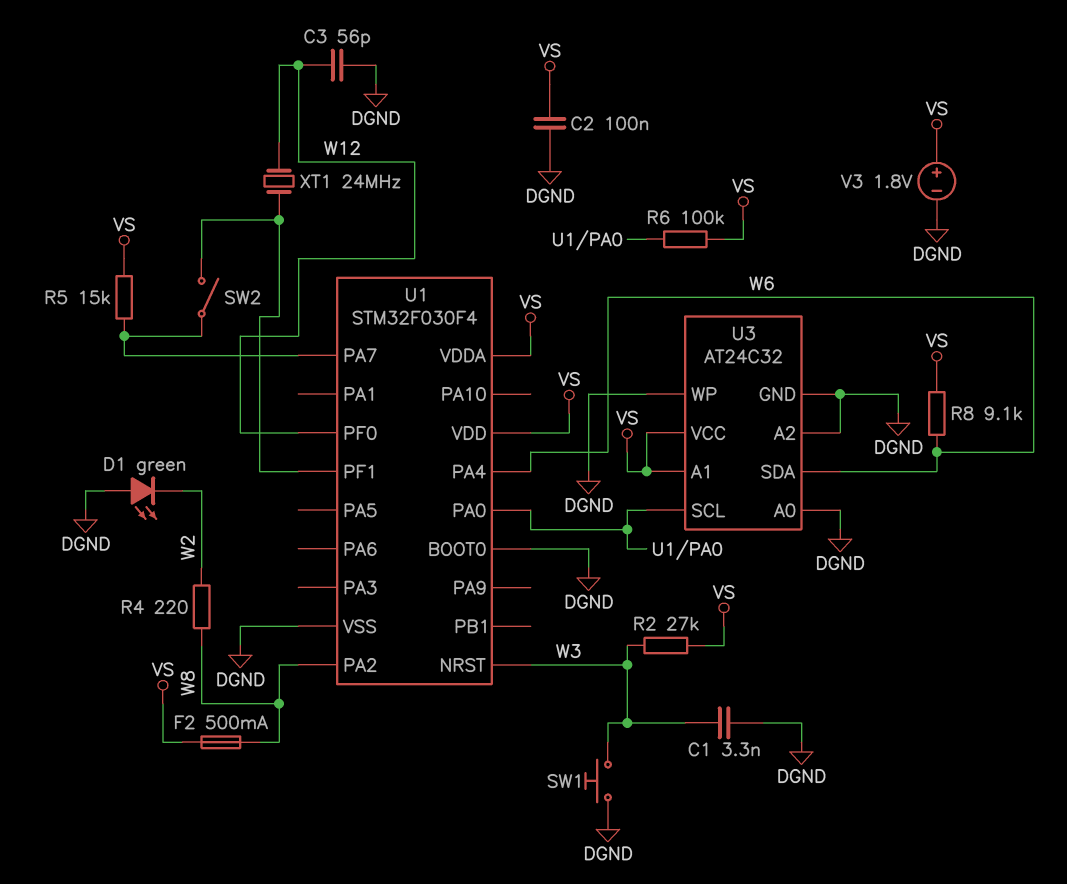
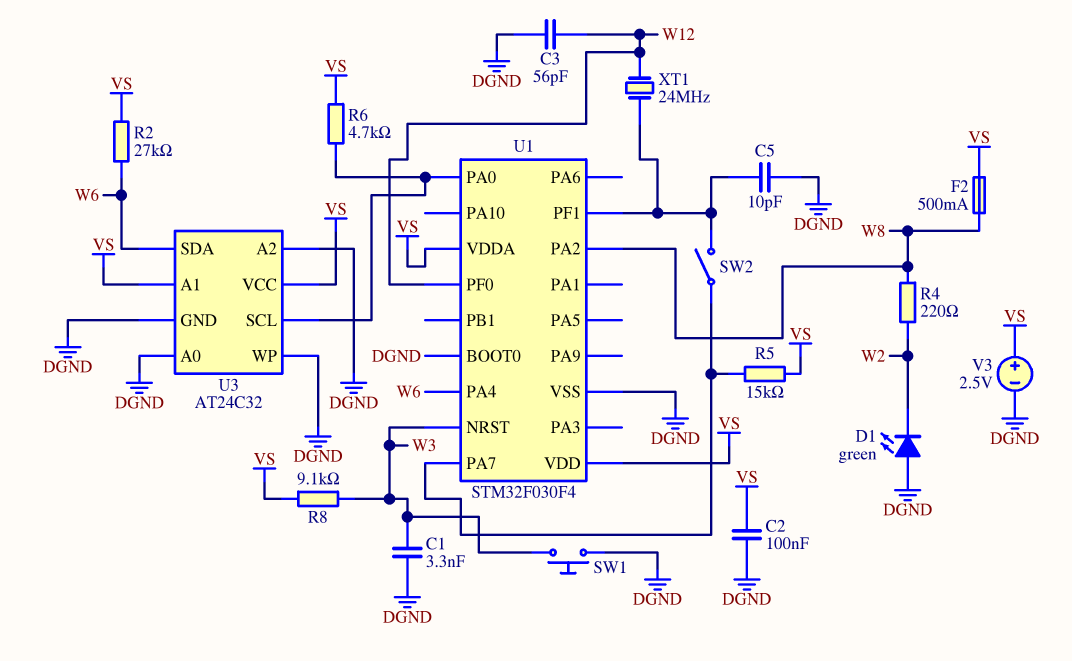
C5: none -> 10pF (DGND, U1/PF1)
R2: 27k (VS, W3) -> 27k (VS, W6)
R6: 100k (U1/PA0, VS) -> 4.7k (U1/PA0, VS)
R8: 9.1k (VS, W6) -> 9.1k (VS, W3)
V3: 1.8V (plus VS, minus DGND) -> 2.5V (plus VS, minus DGND)

